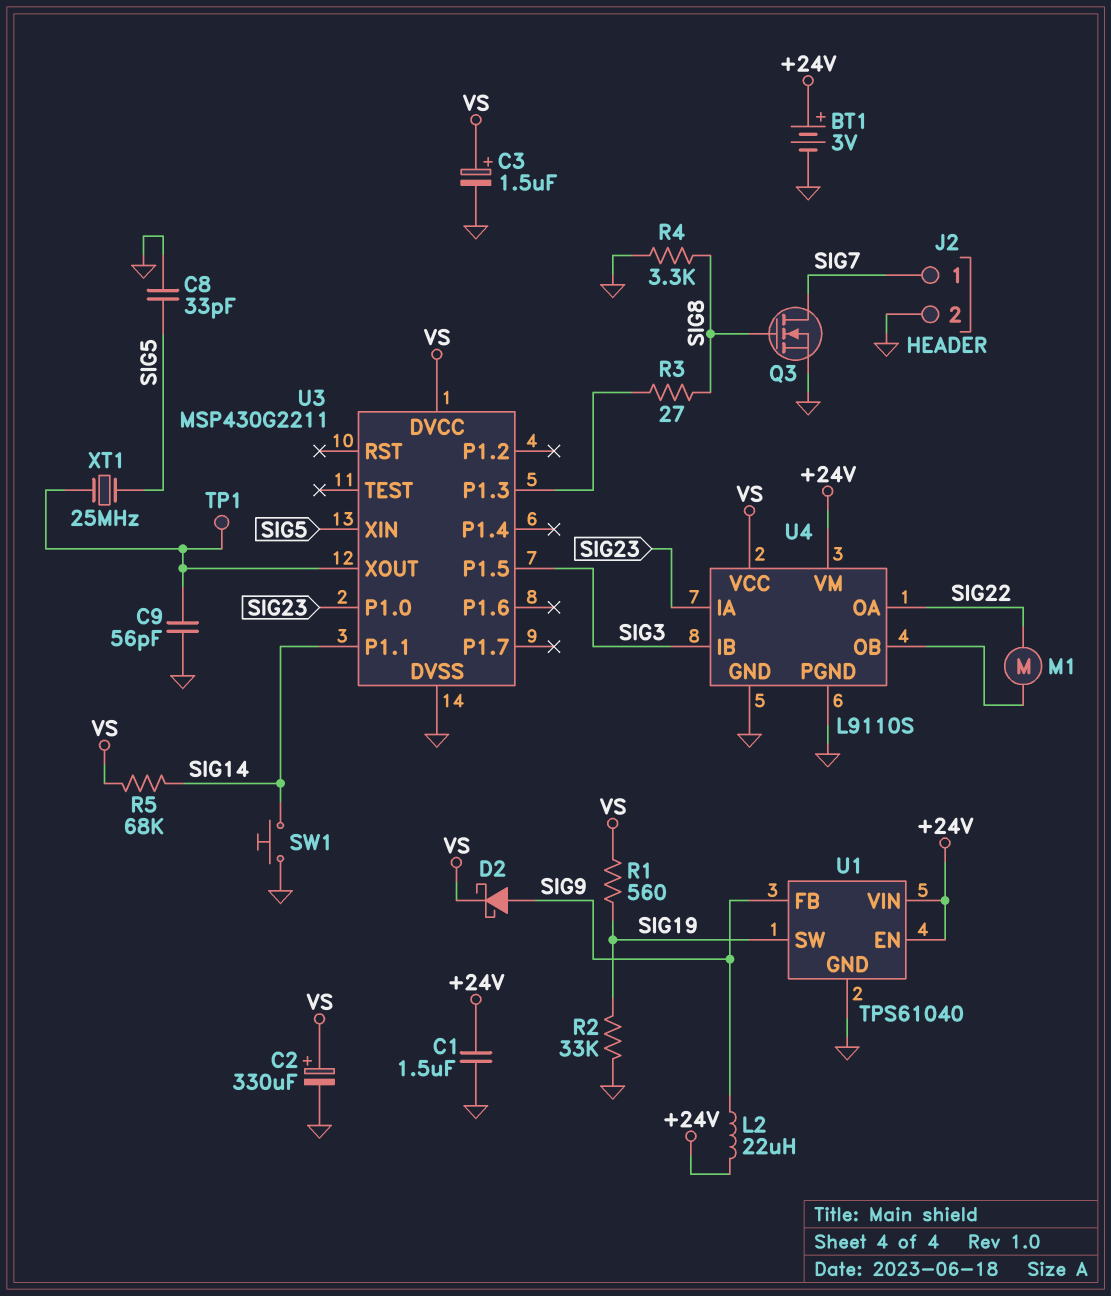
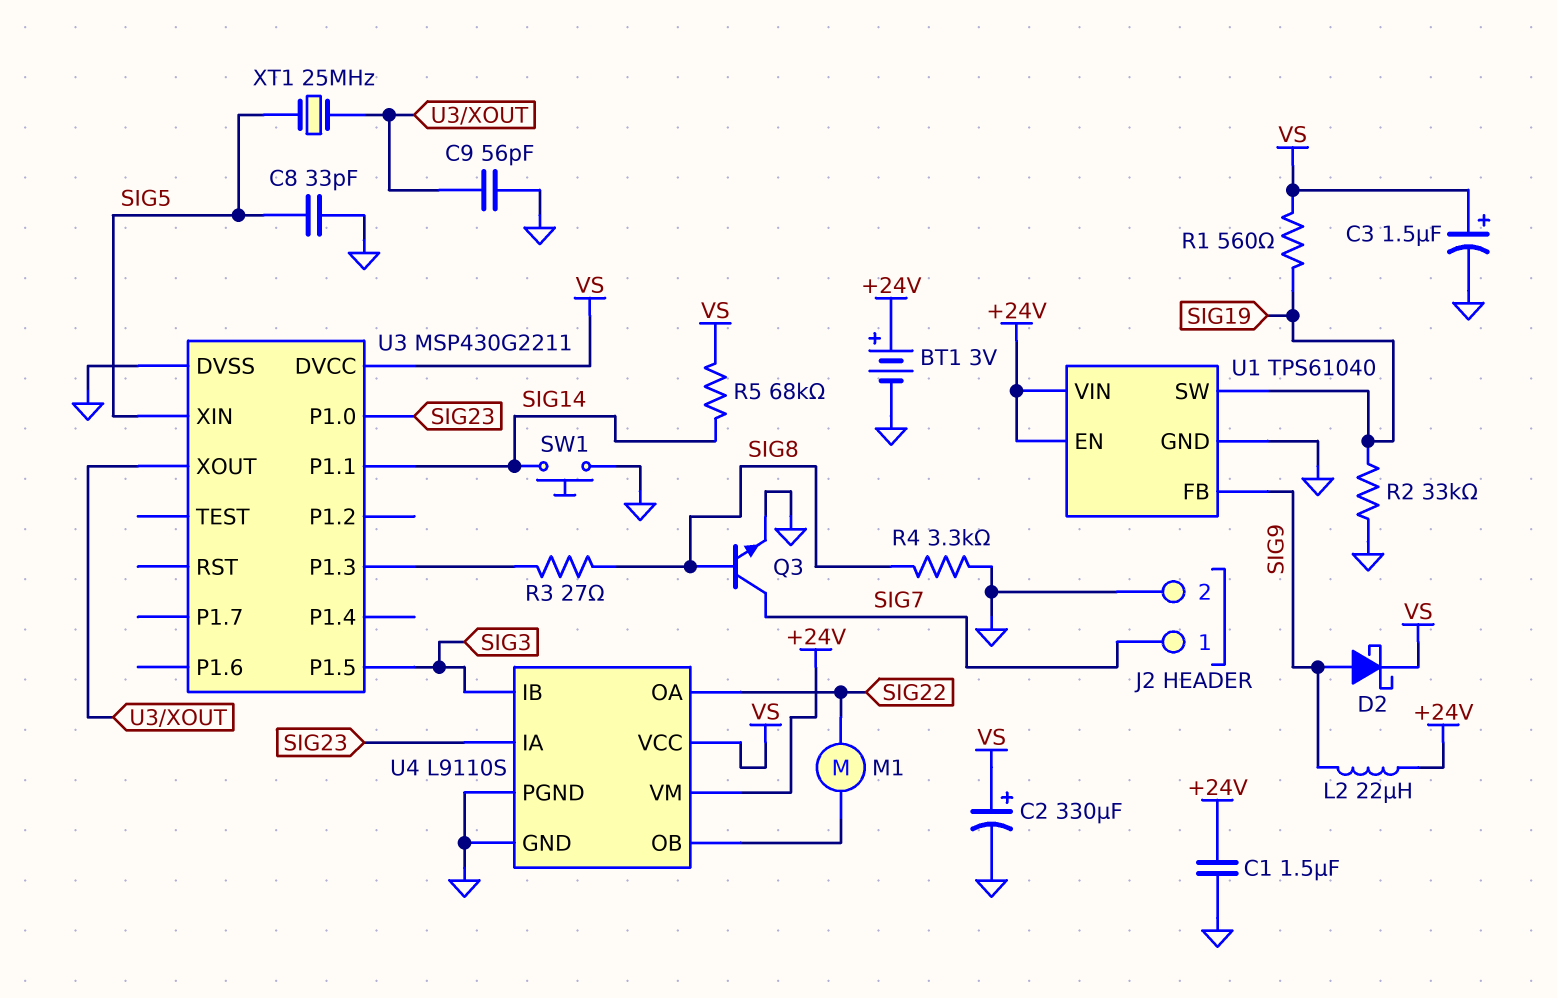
Q3: NMOS (G SIG8, D SIG7, S GND) -> NPN (B SIG8, C SIG7, E GND)
TP1: test point (U3/XOUT) -> none

